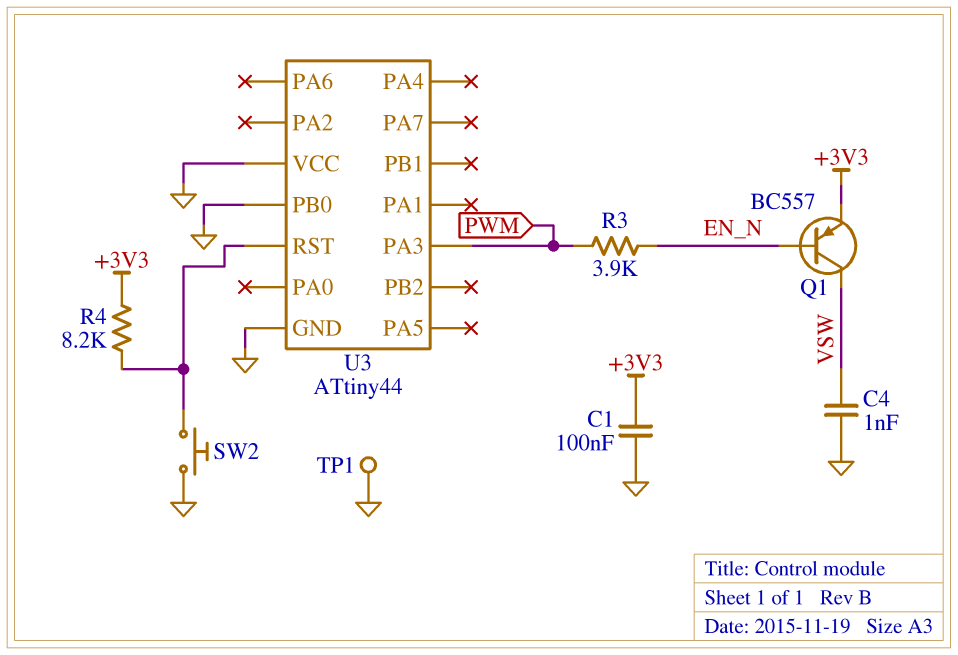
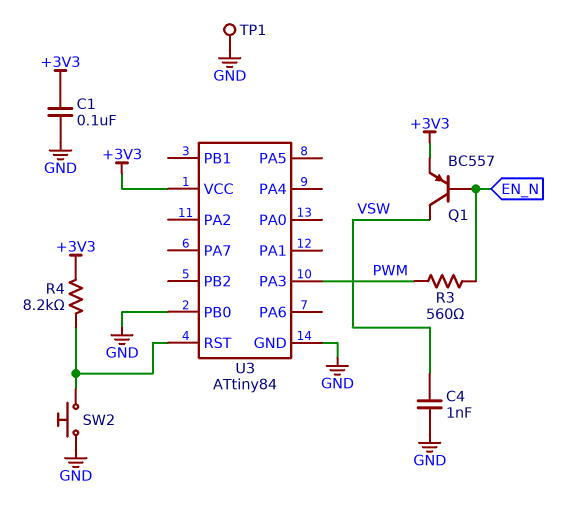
R3: 3.9k (EN_N, PWM) -> 560 (EN_N, PWM)
U3: ATtiny44 -> ATtiny84
U3 pin VCC: GND -> +3V3

